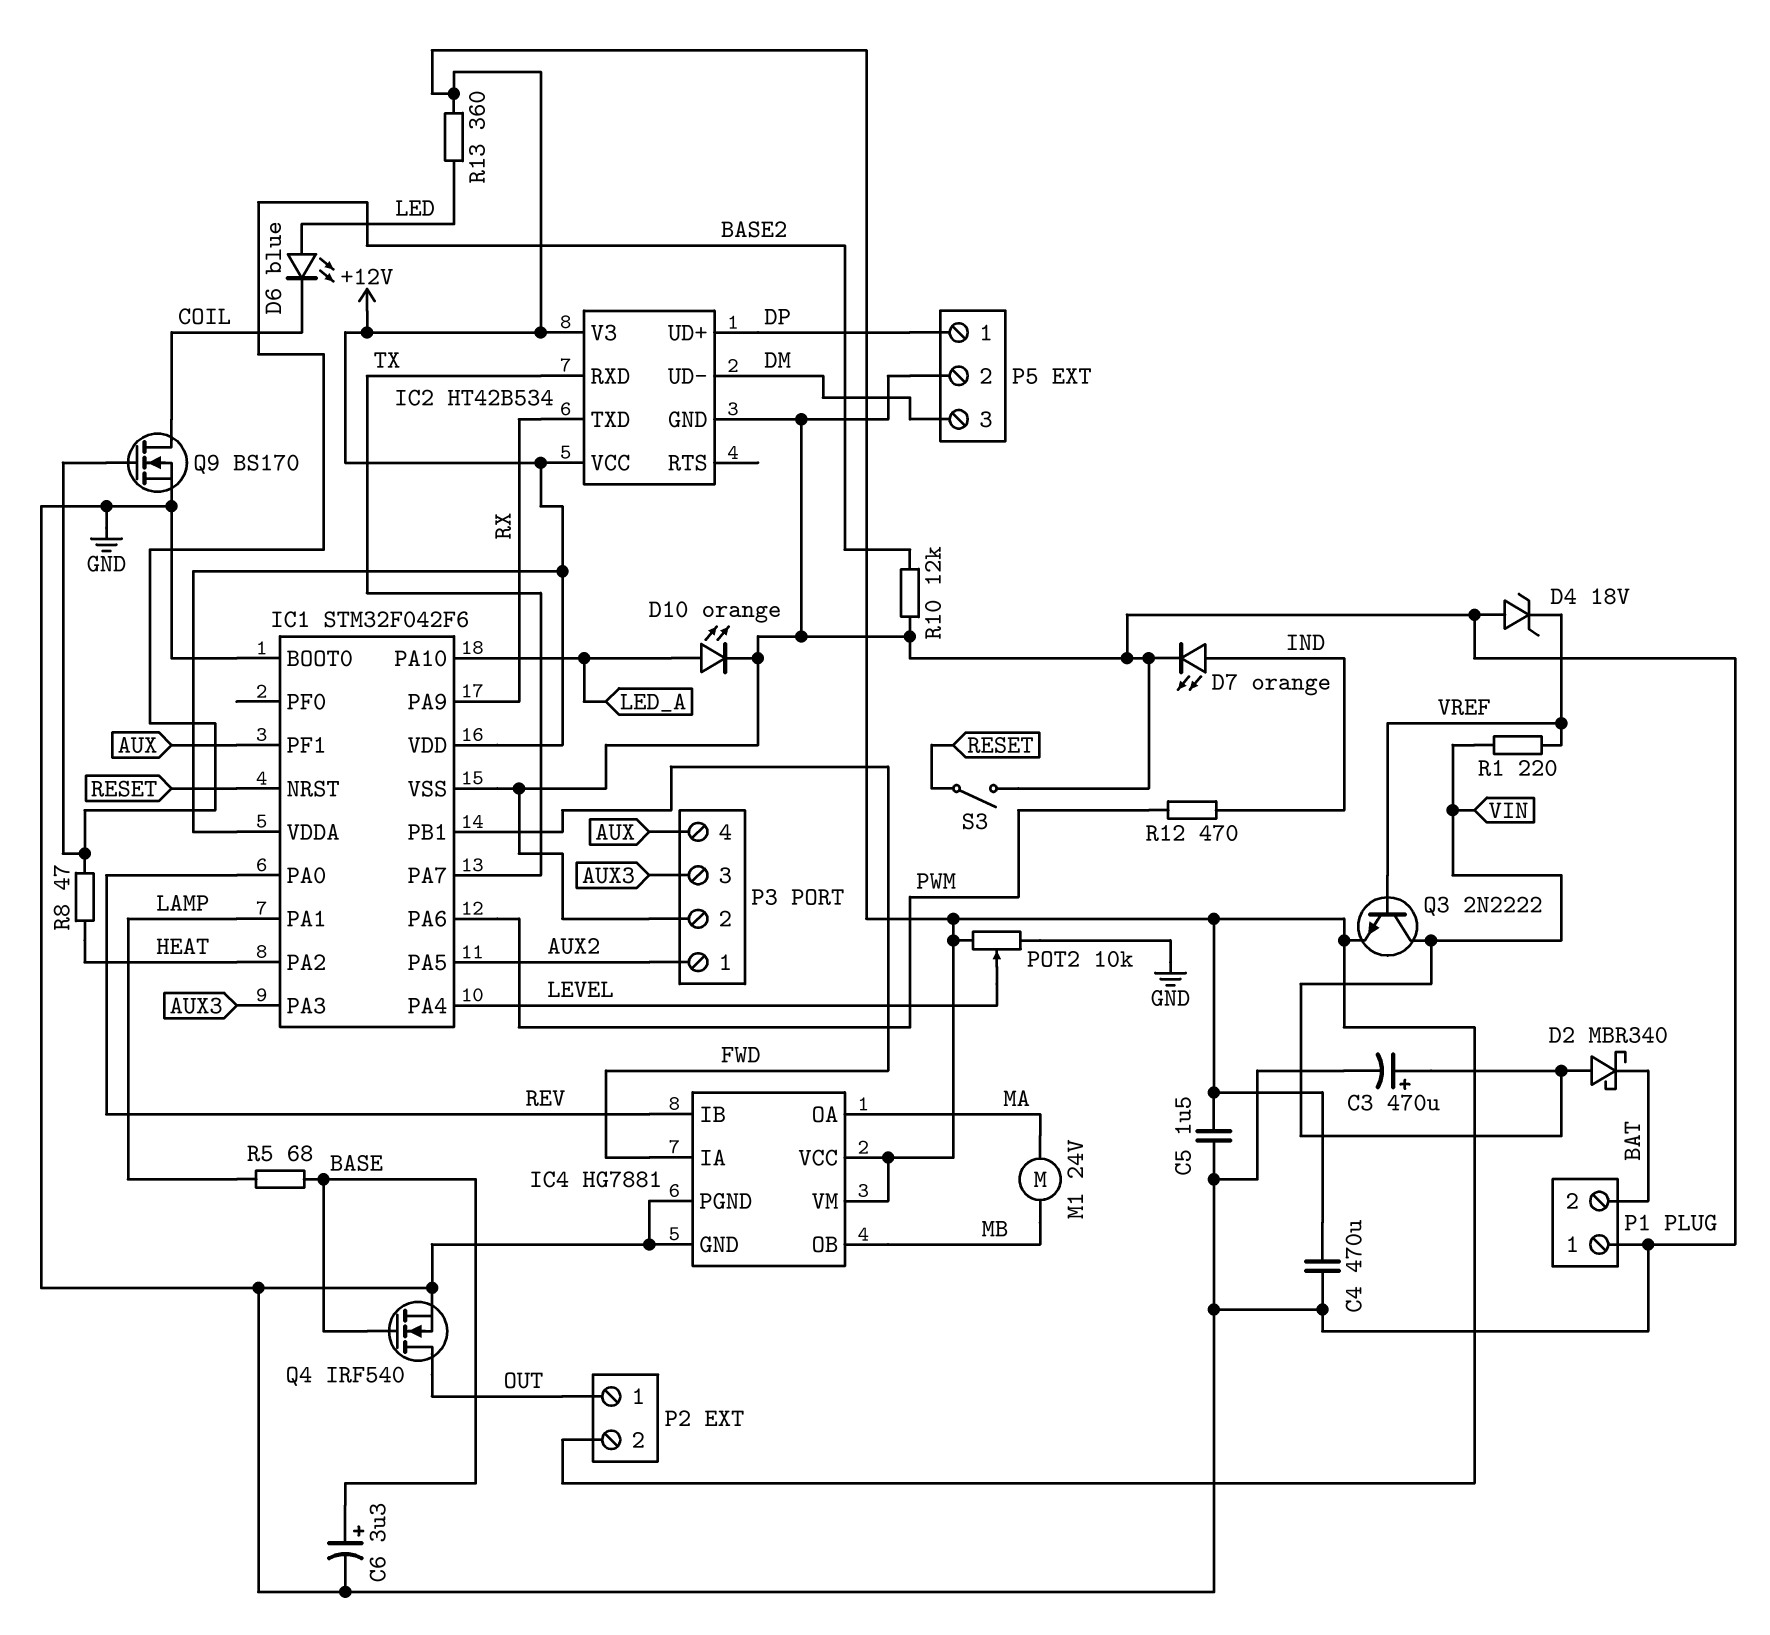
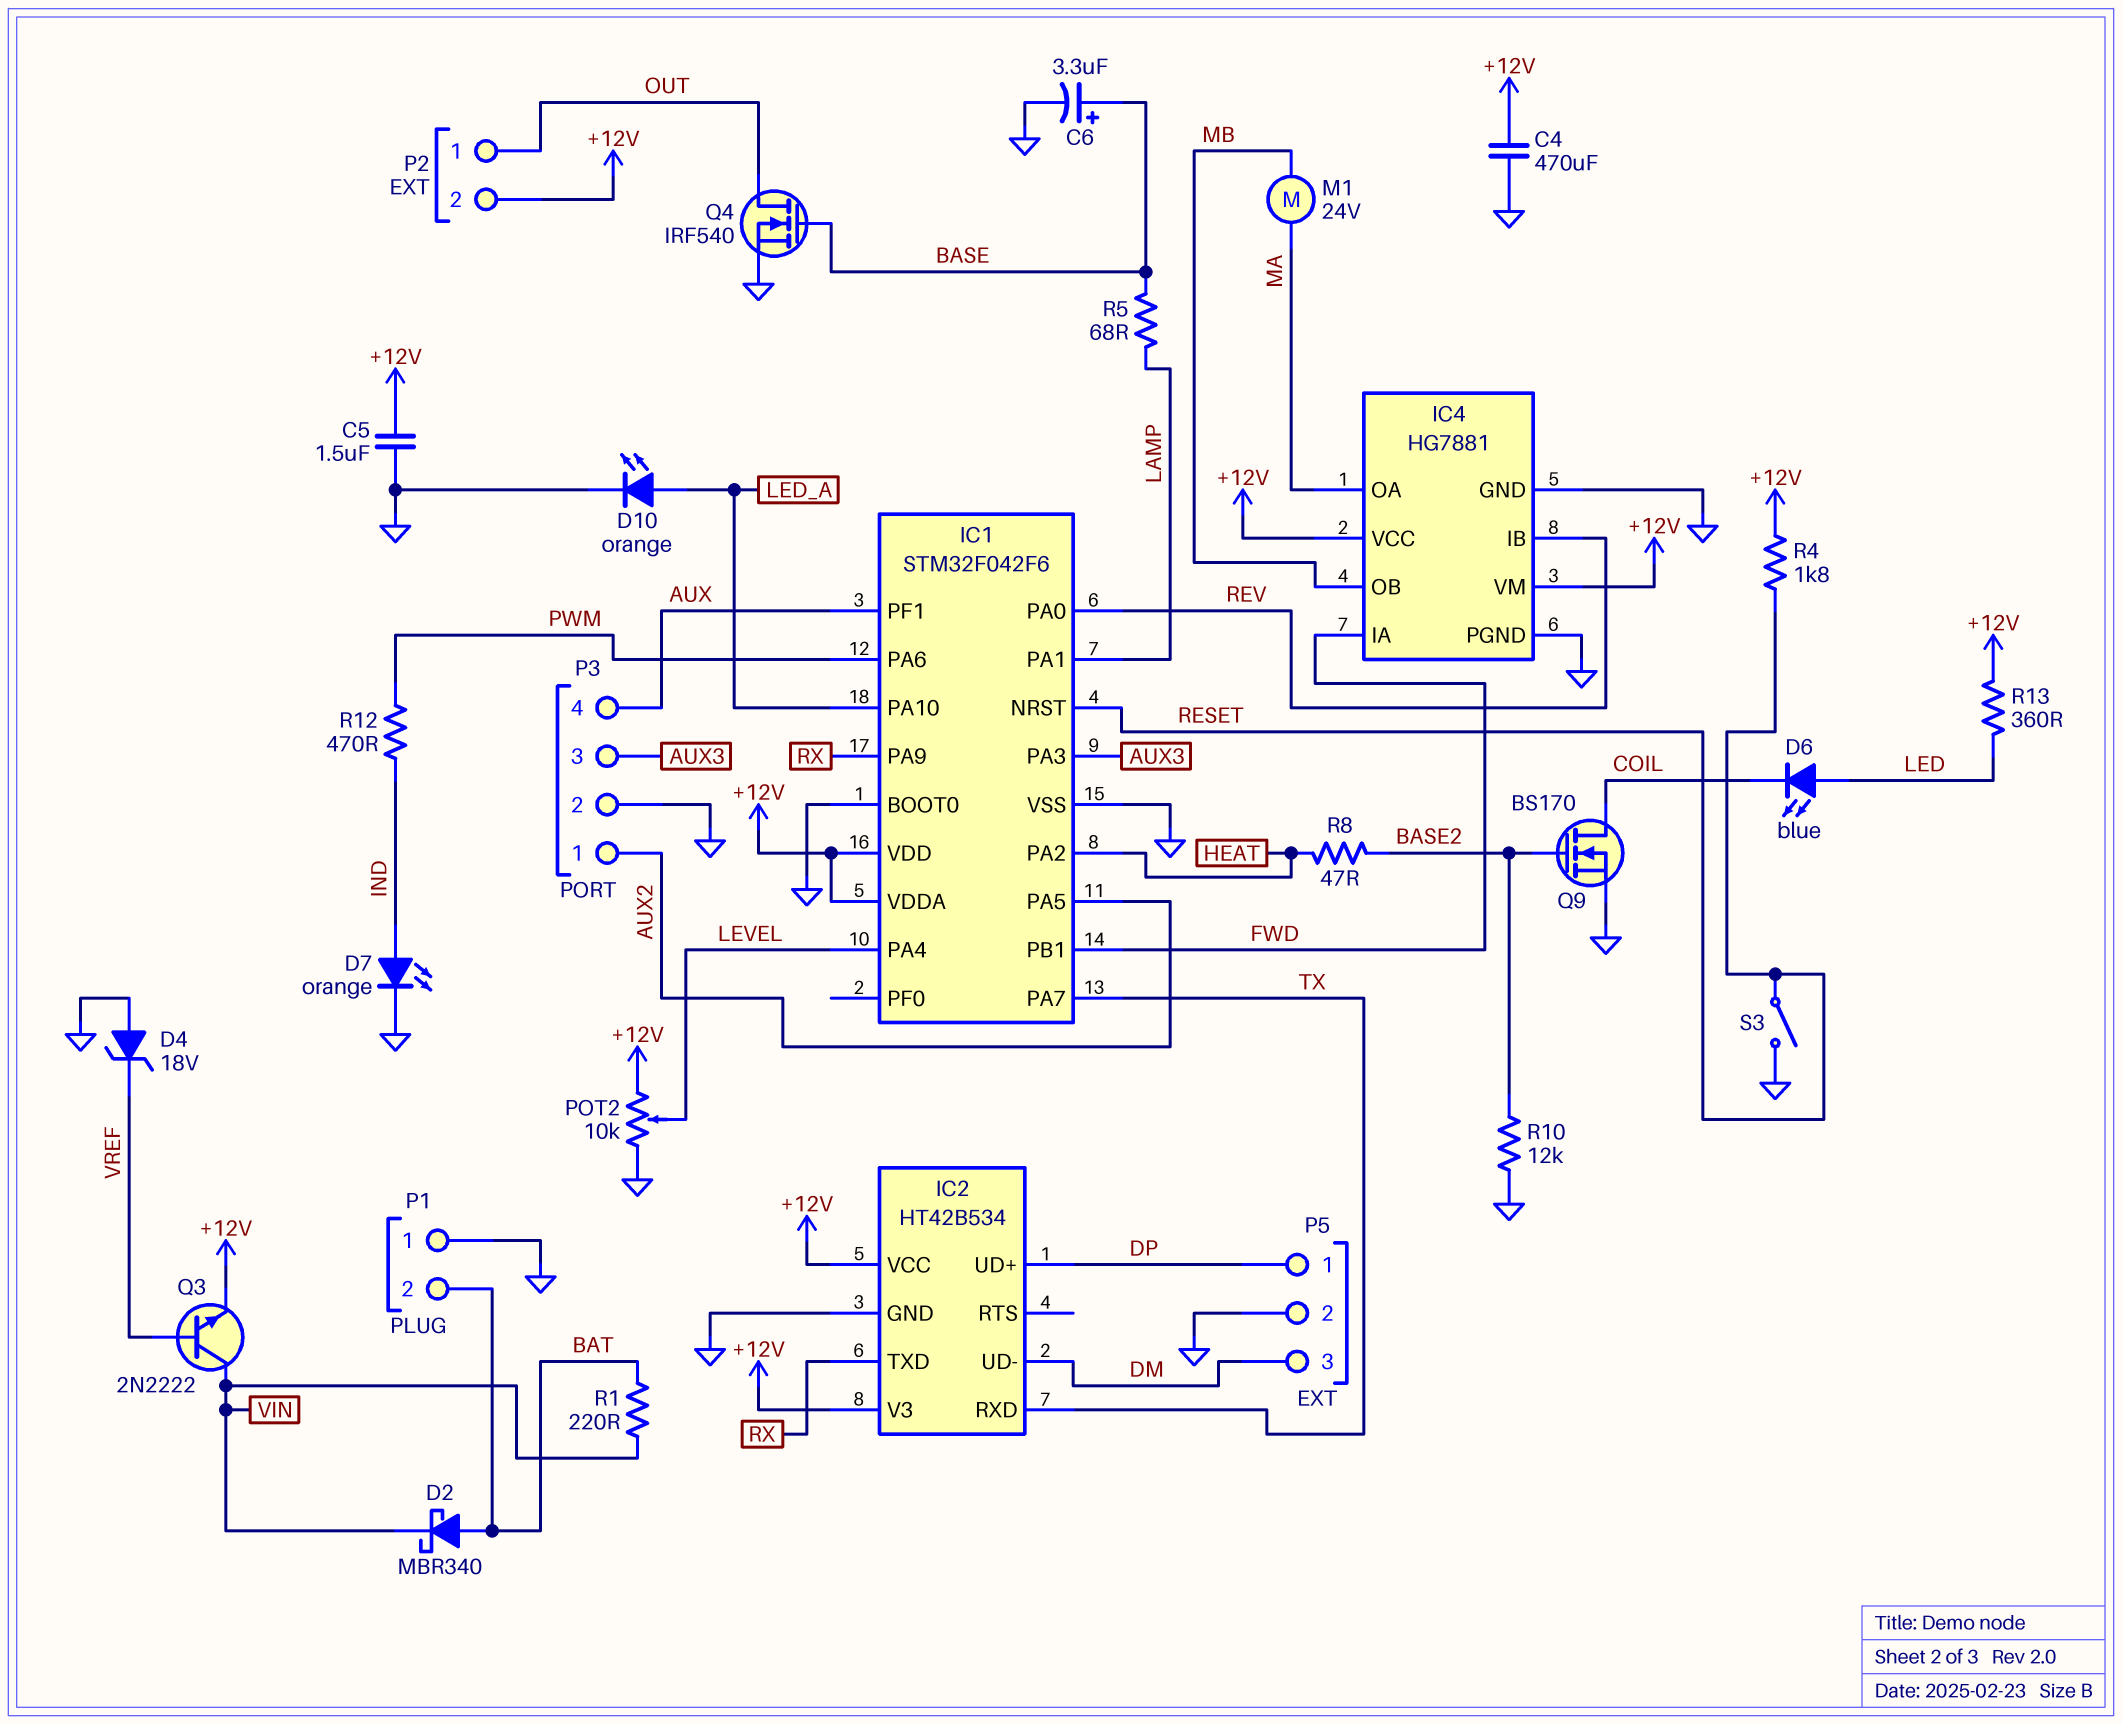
C3: 470uF (plus VIN, minus GND) -> none
D2: schottky MBR340 (A VIN, K BAT) -> schottky MBR340 (A BAT, K VIN)
R1: 220 (VIN, VREF) -> 220 (BAT, VIN)
R4: none -> 1.8k (+12V, RESET)

